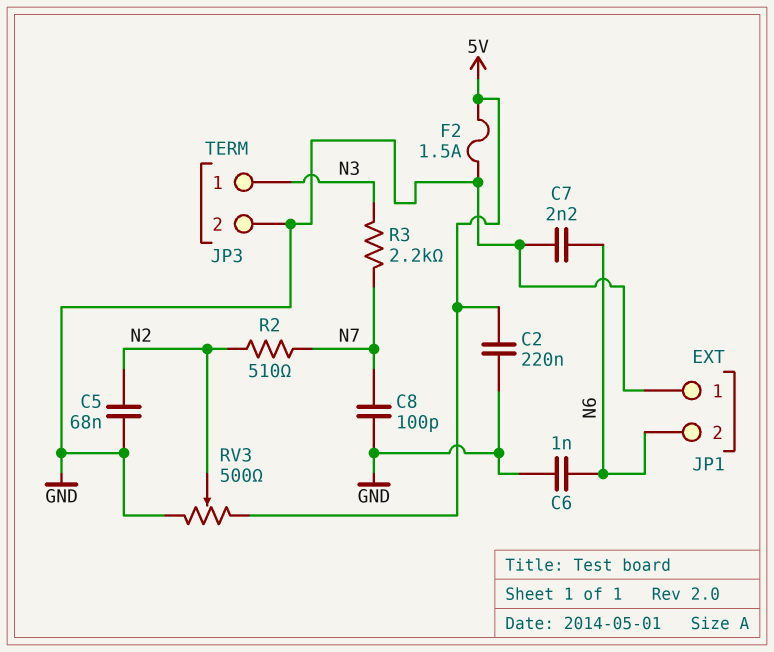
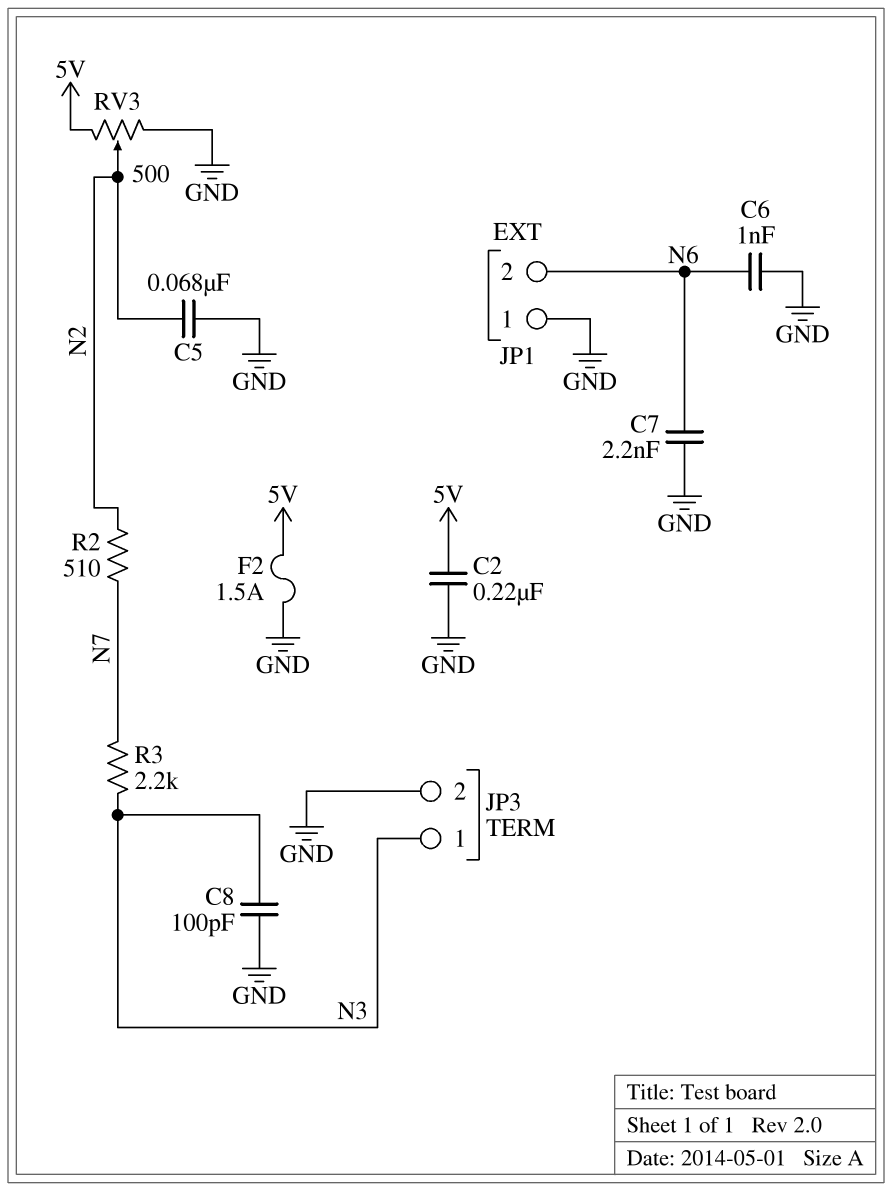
C8: 100pF (GND, N7) -> 100pF (GND, N3)

